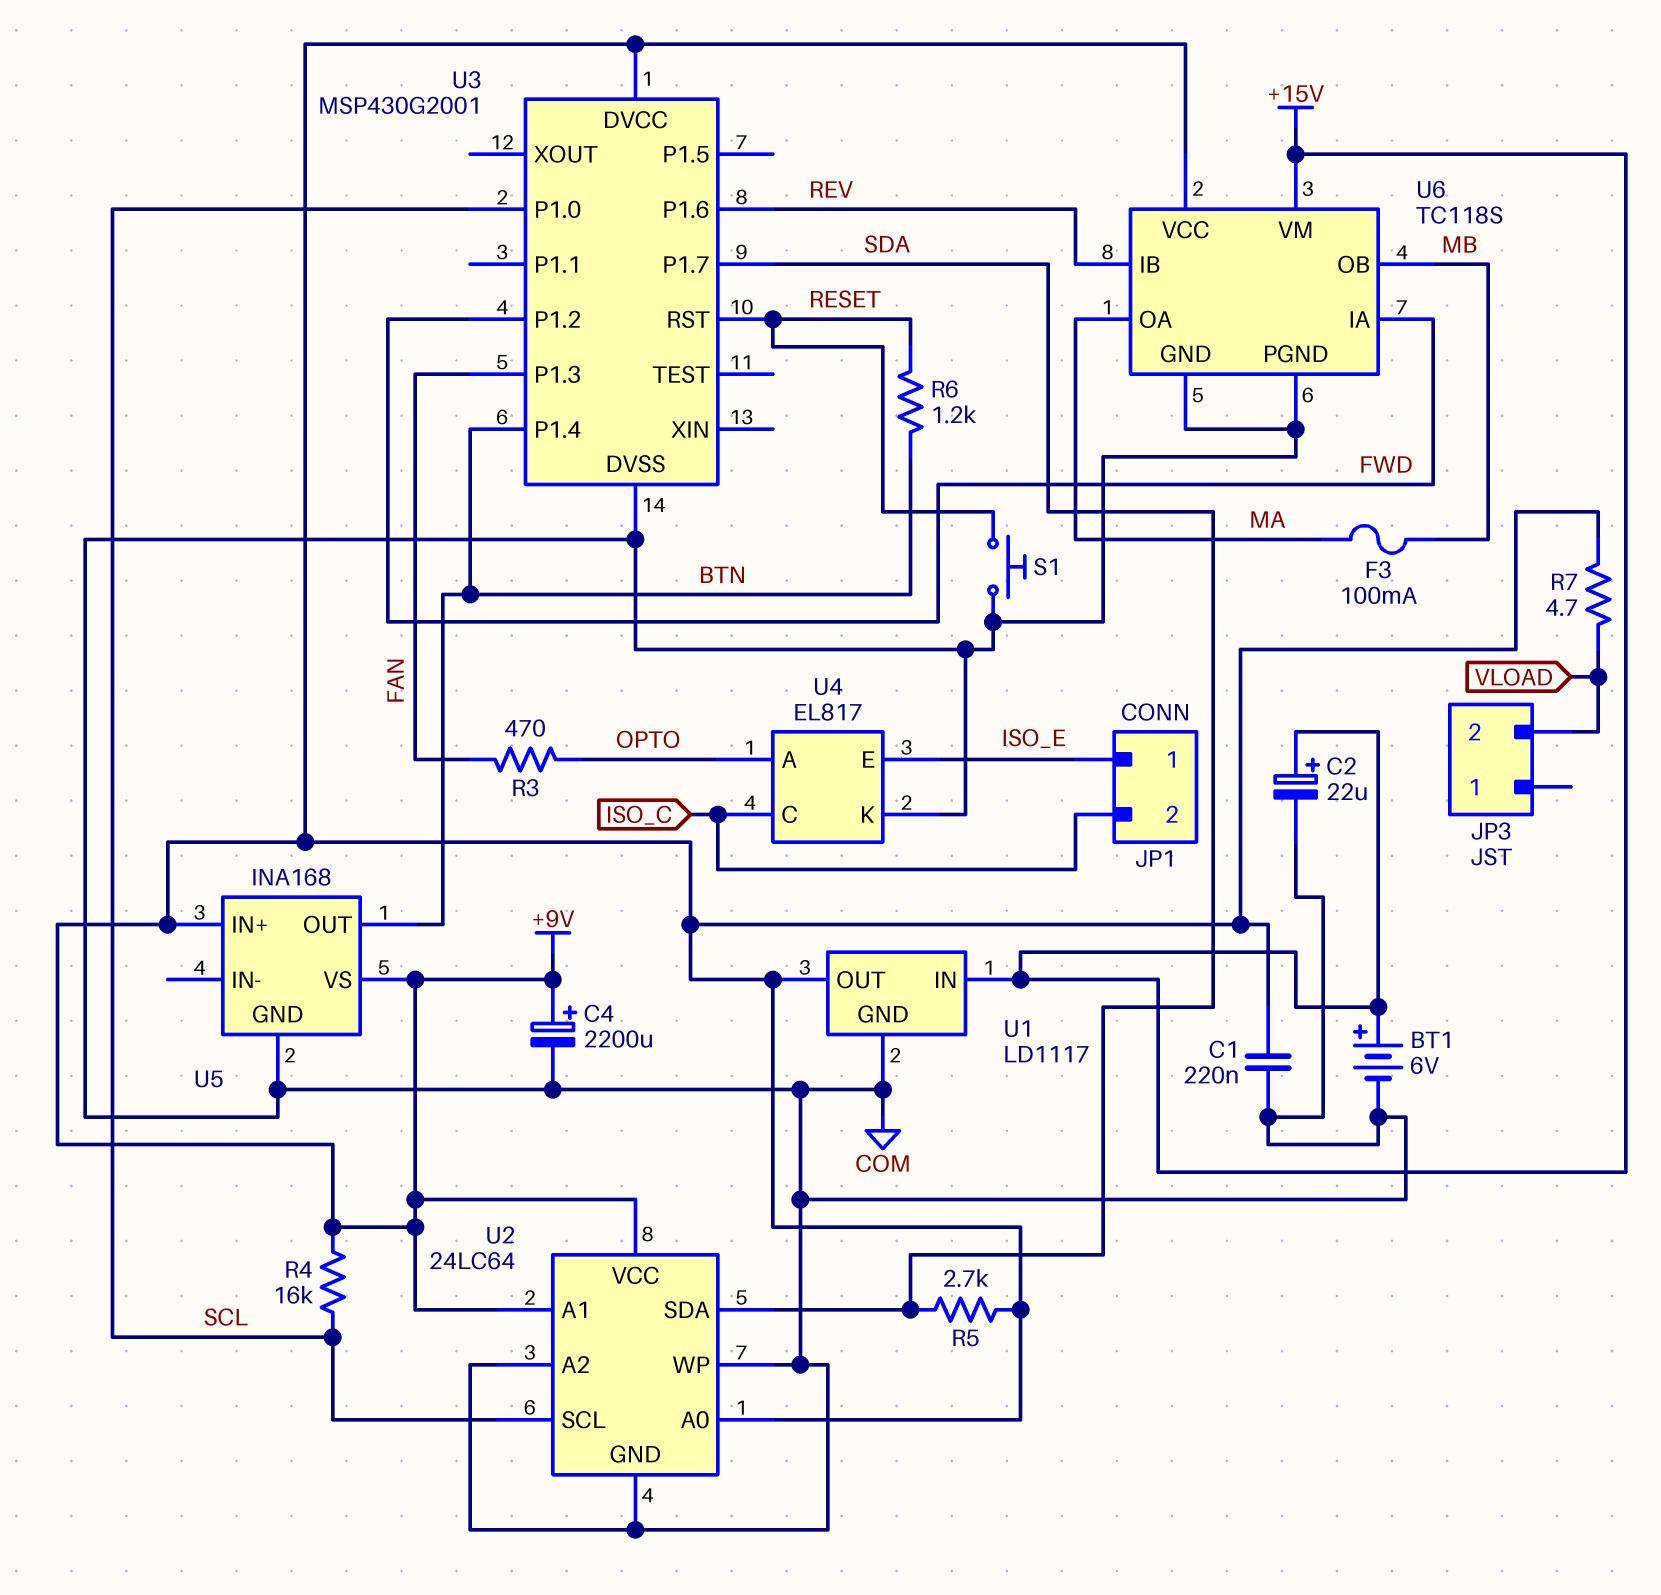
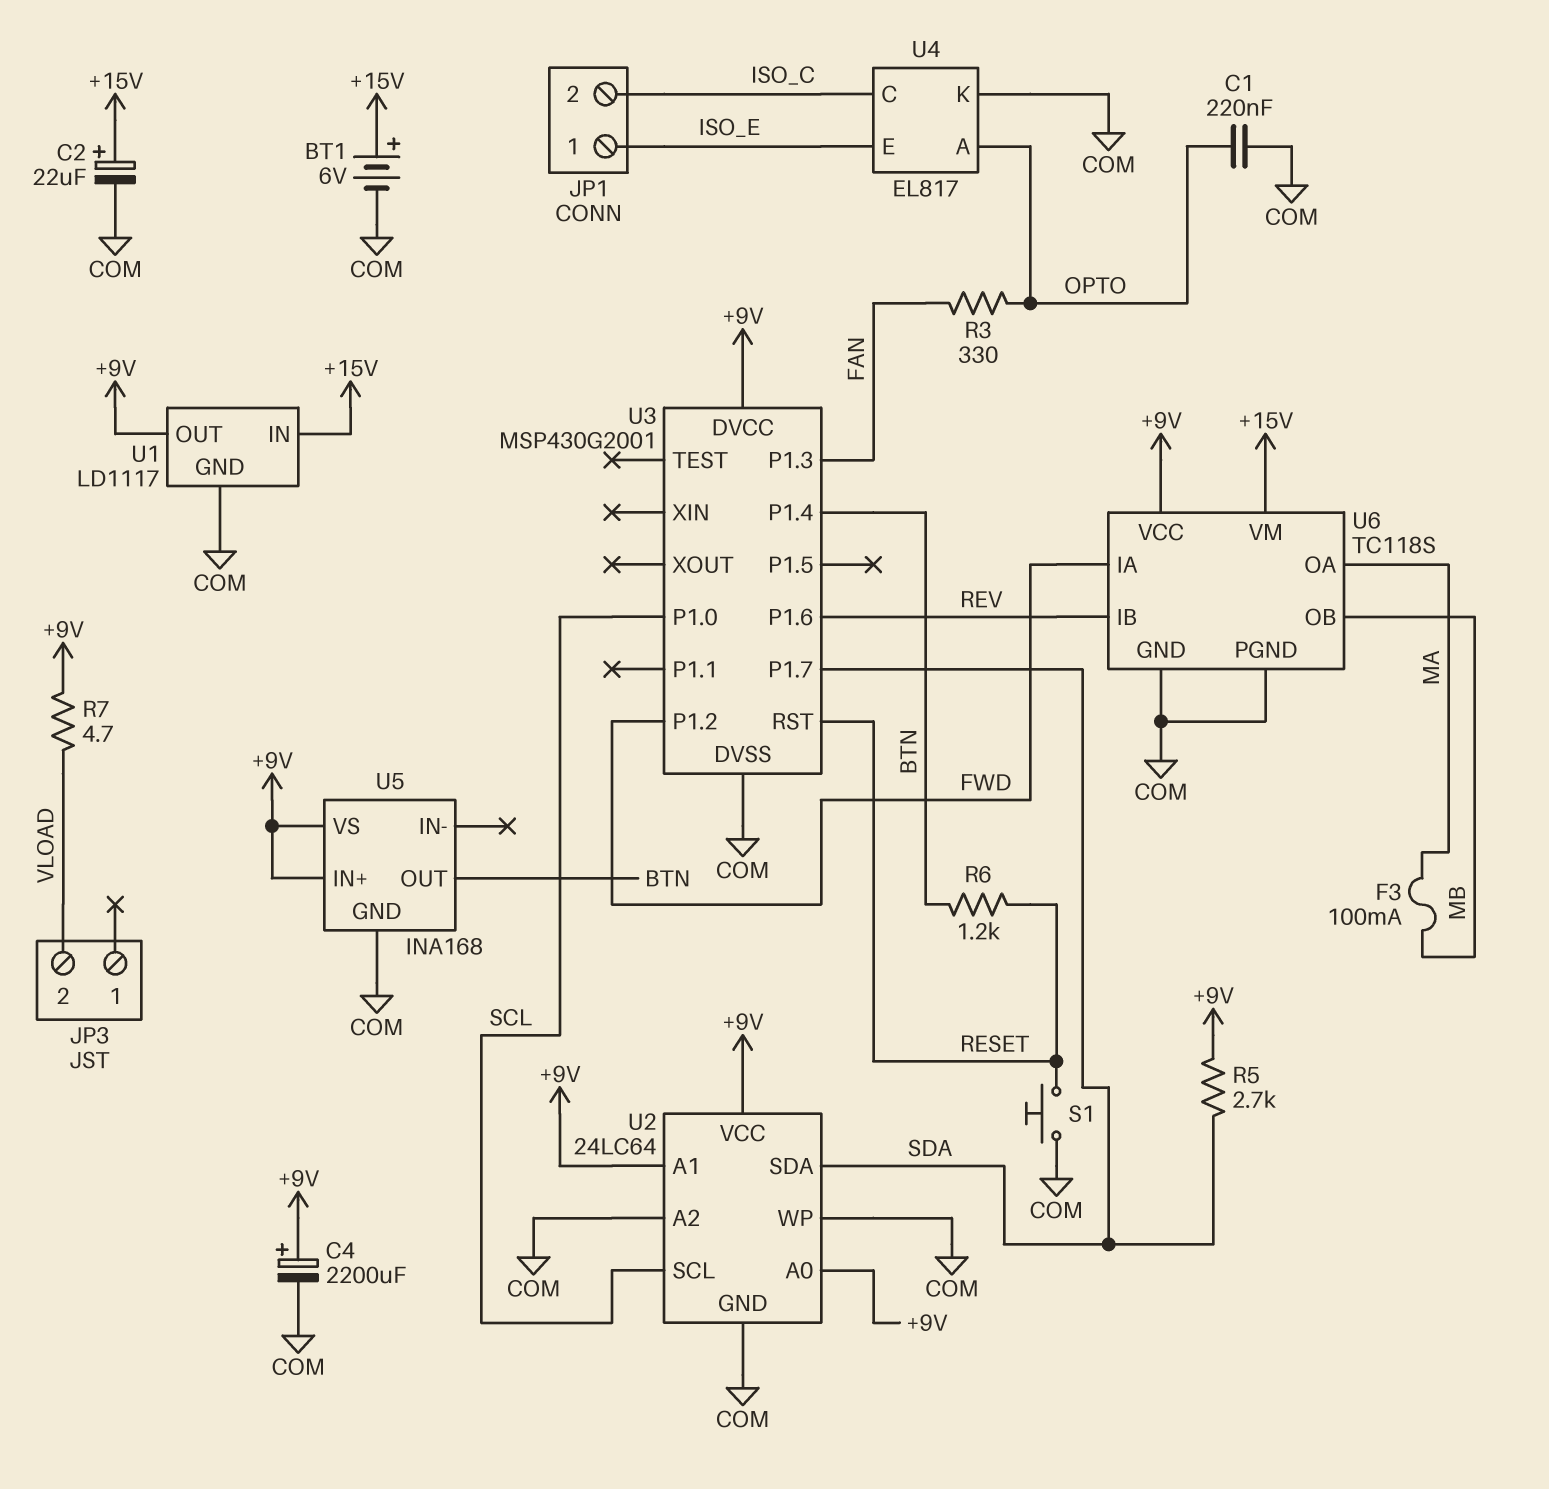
C1: 220nF (+9V, COM) -> 220nF (COM, OPTO)
R3: 470 (FAN, OPTO) -> 330 (FAN, OPTO)
R4: 16k (+9V, SCL) -> none

